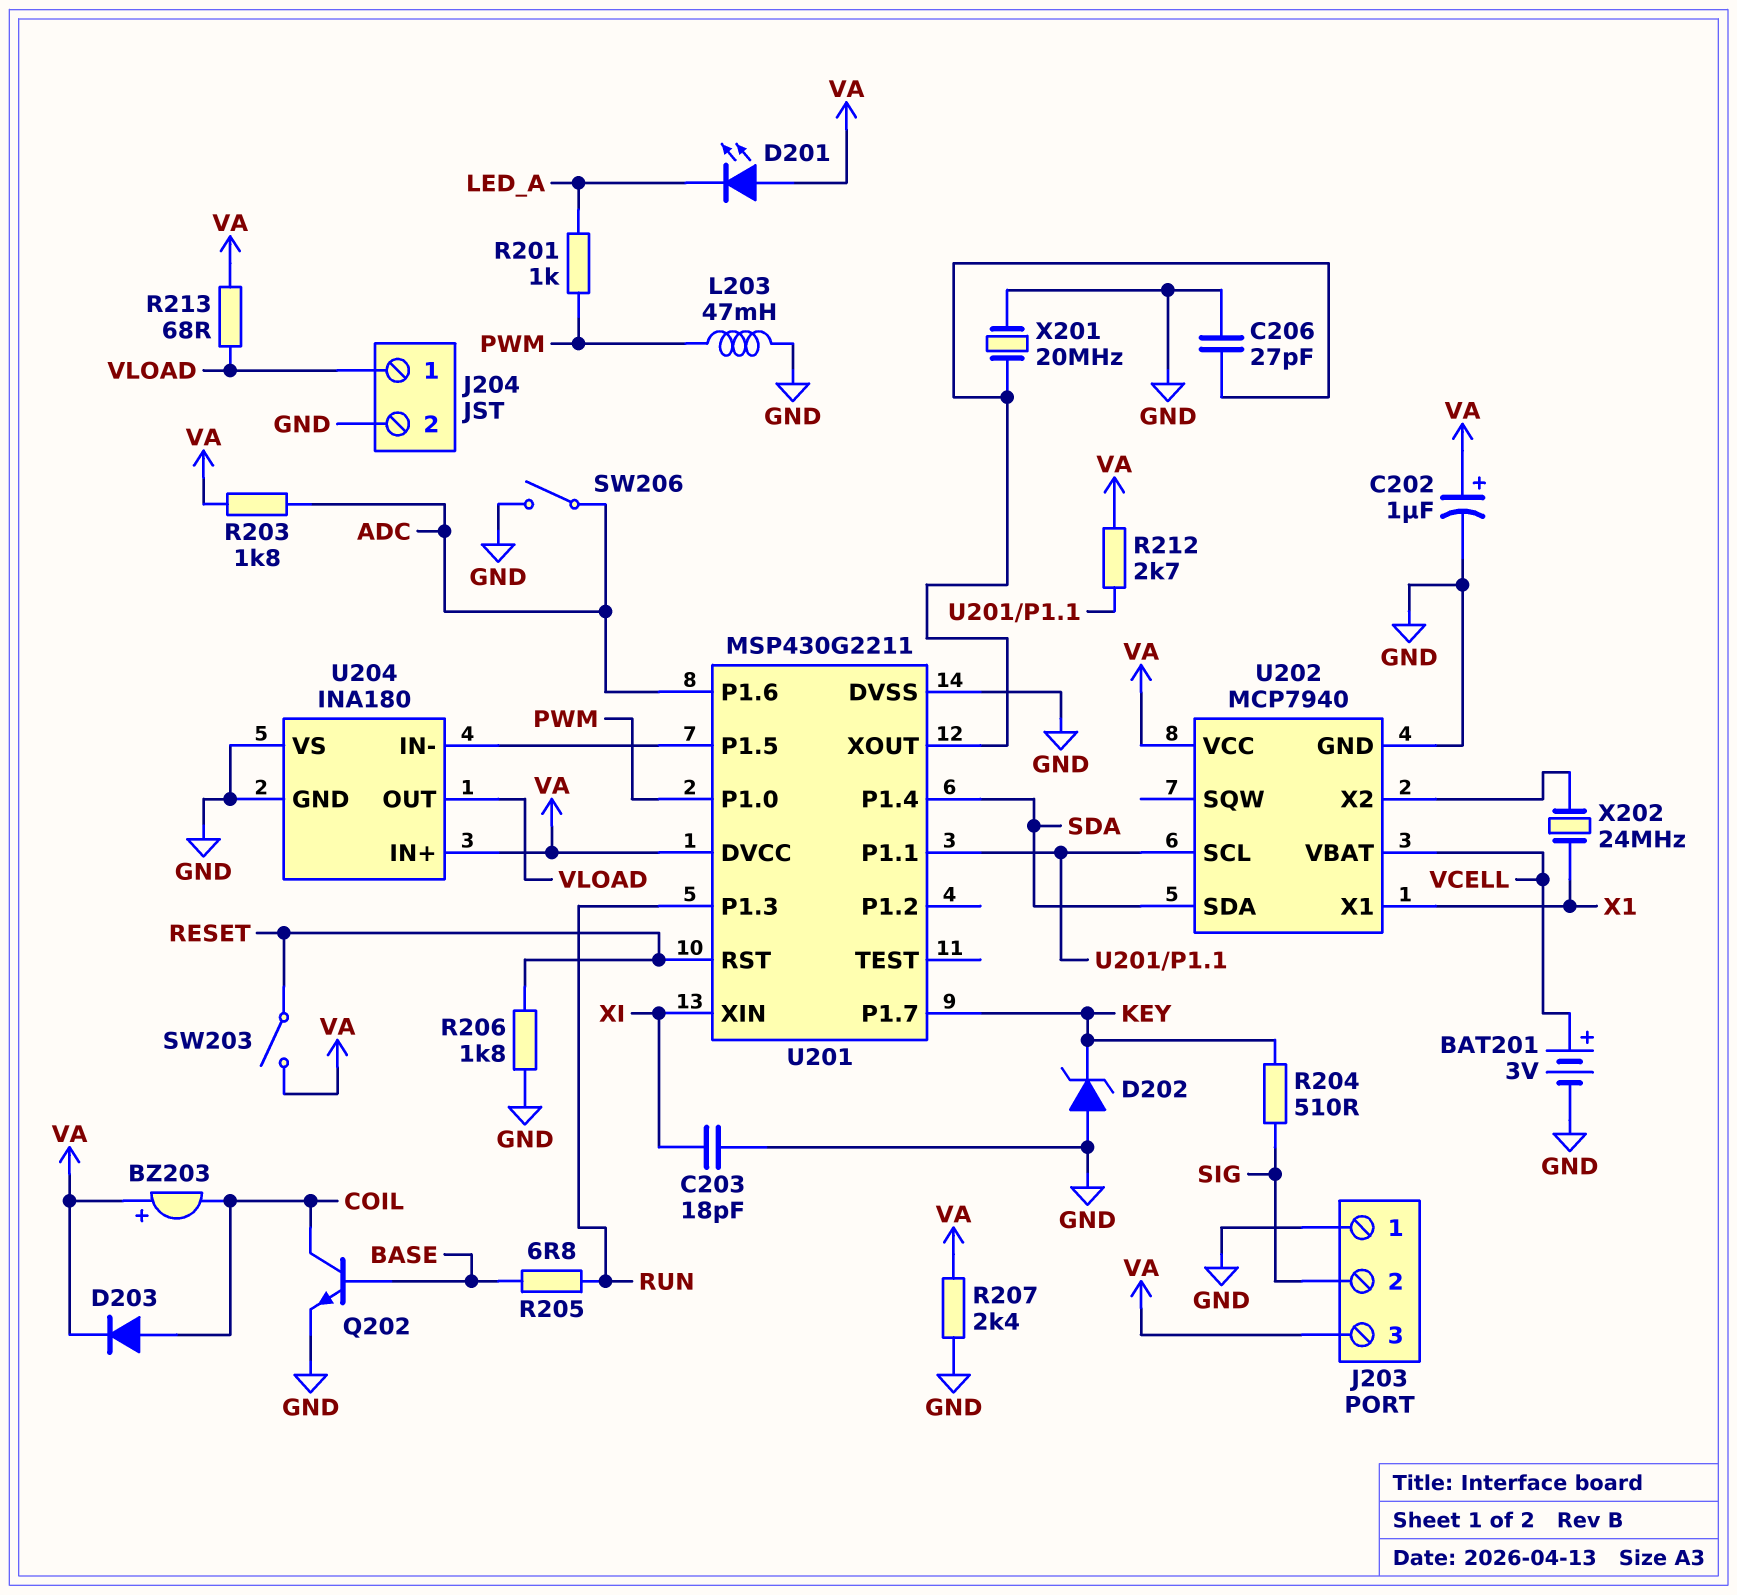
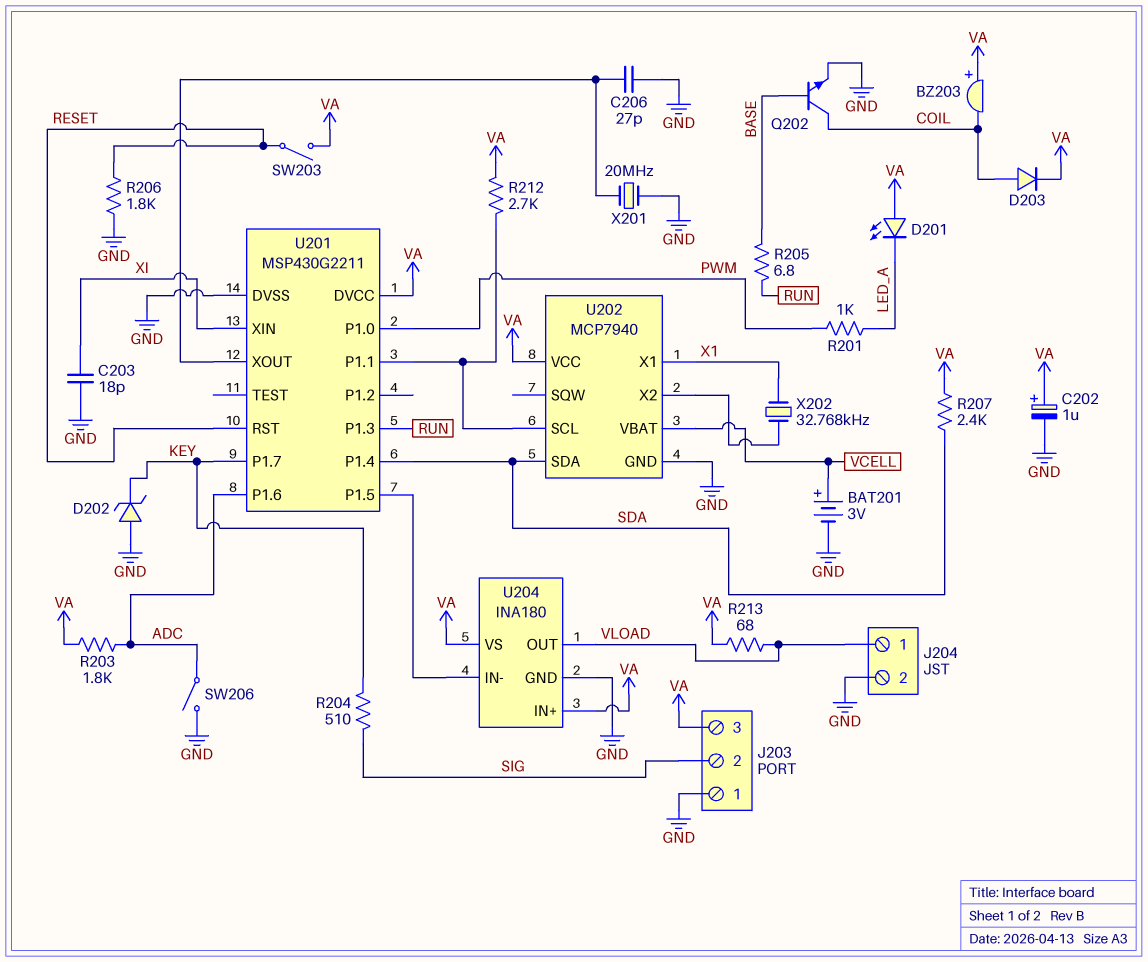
L203: 47mH (GND, PWM) -> none
R207: 2.4k (GND, VA) -> 2.4k (SDA, VA)
U204 pin VS: GND -> VA
X202: 24MHz (U202/X2, X1) -> 32.768kHz (U202/X2, X1)

